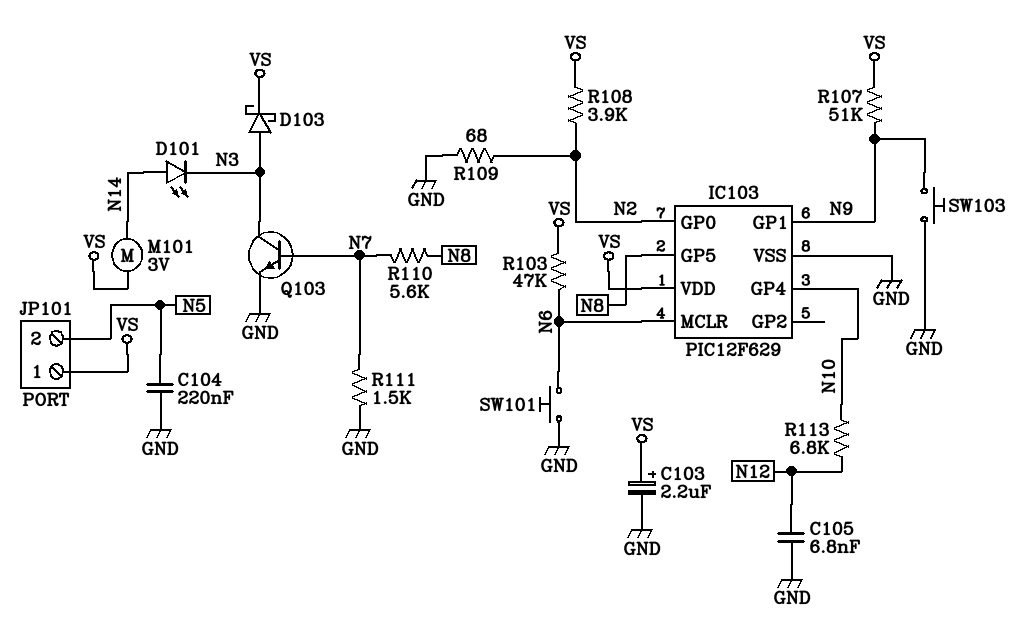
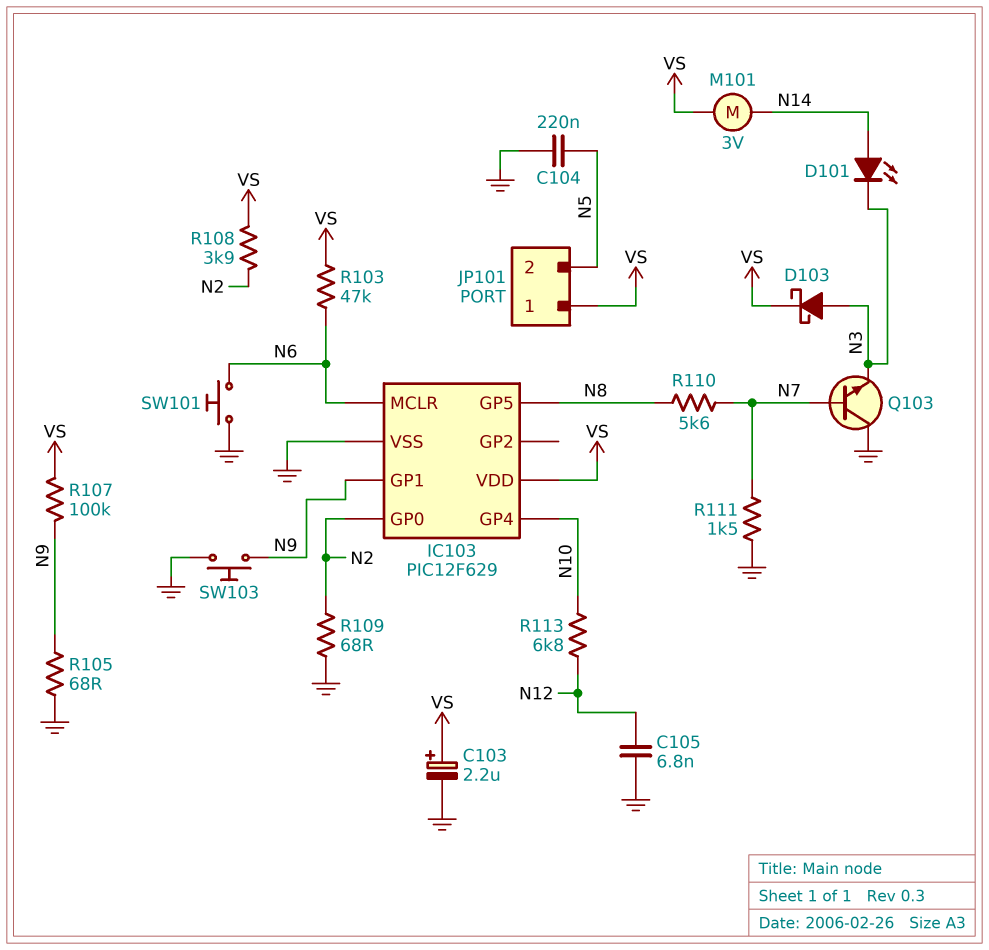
Q103: NPN (B N7, C N3, E GND) -> NPN (B N7, C GND, E N3)
R105: none -> 68 (GND, N9)
R107: 51k (N9, VS) -> 100k (N9, VS)

